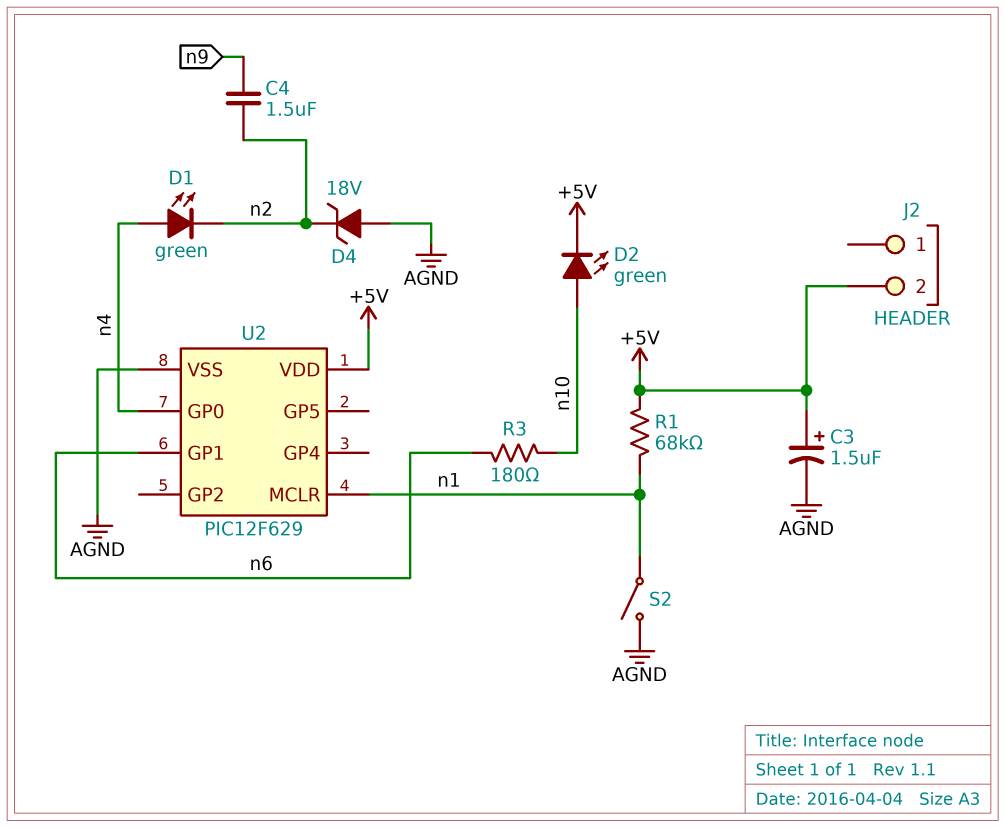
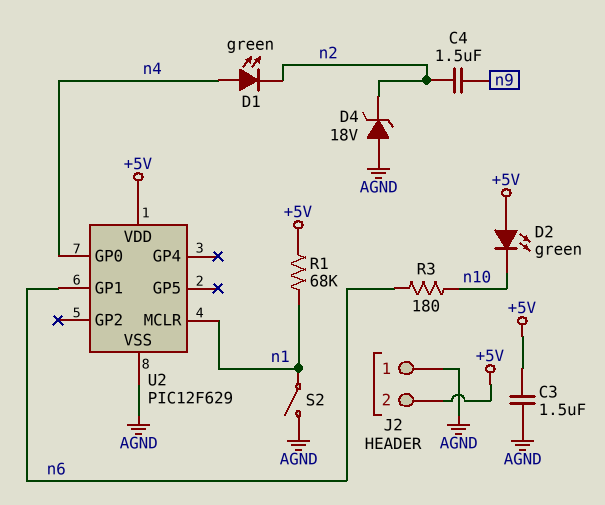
C3: 1.5uF (plus +5V, minus AGND) -> 1.5uF (+5V, AGND)
D2: LED green (A n10, K +5V) -> LED green (A +5V, K n10)
J2 pin 1: none -> AGND

